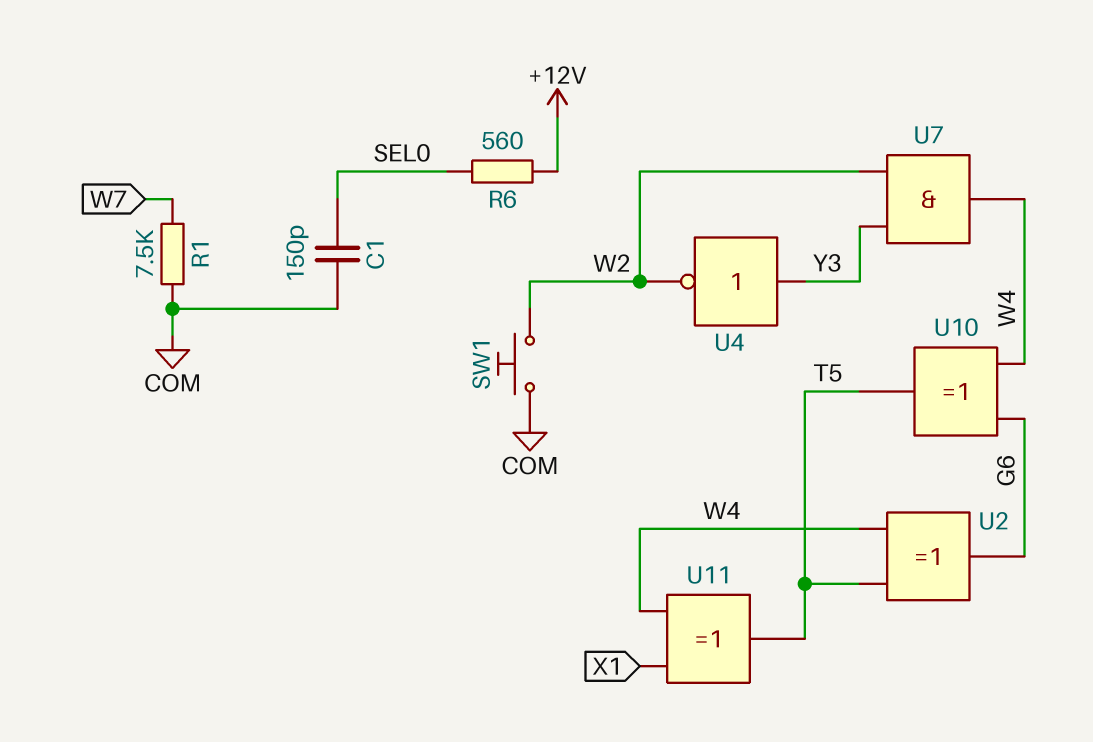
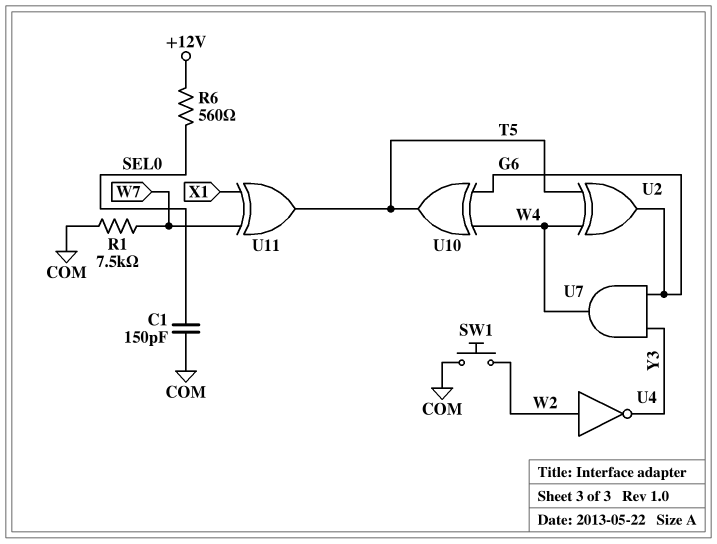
U4: NOT (in Y3, out W2) -> NOT (in W2, out Y3)
U7: AND (in W2, in Y3, out W4) -> AND (in G6, in Y3, out W4)
U11: XOR (in W4, in X1, out T5) -> XOR (in W7, in X1, out T5)

